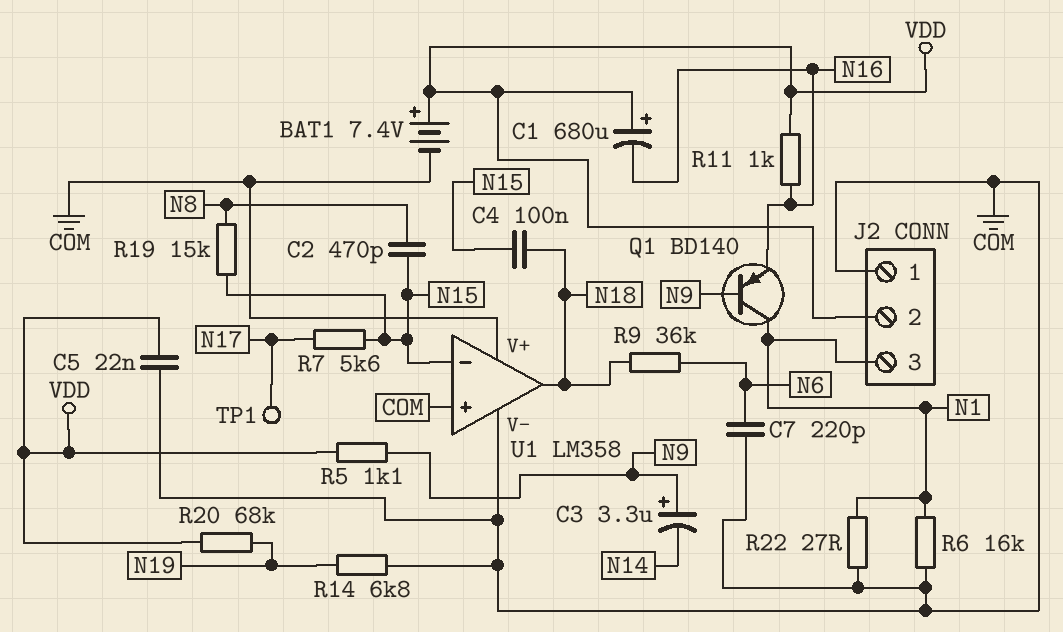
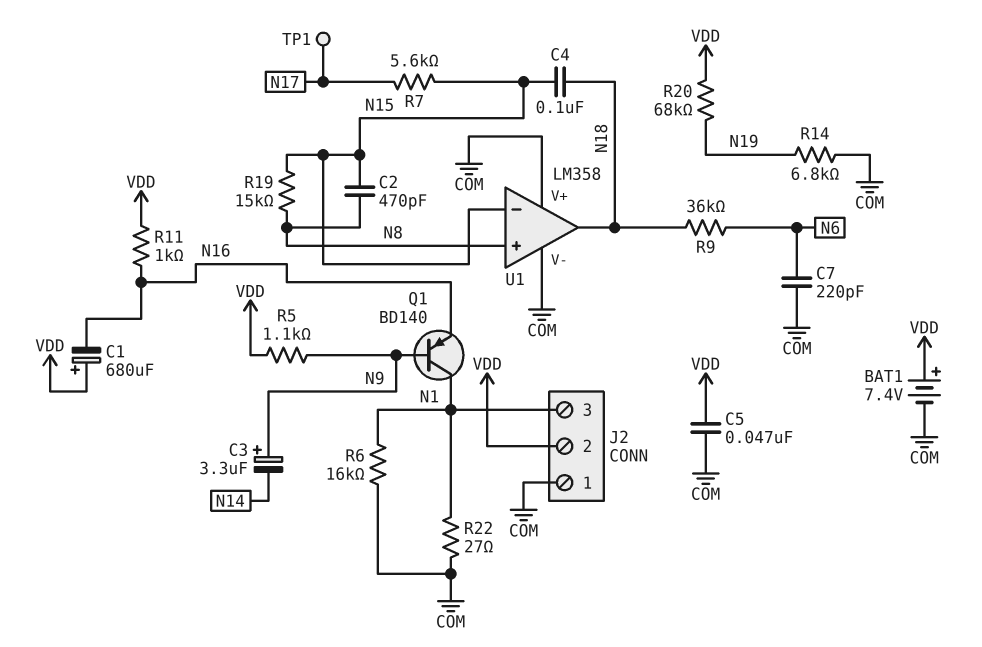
C5: 22nF (COM, VDD) -> 47nF (COM, VDD)
U1 pin in+: COM -> N8

